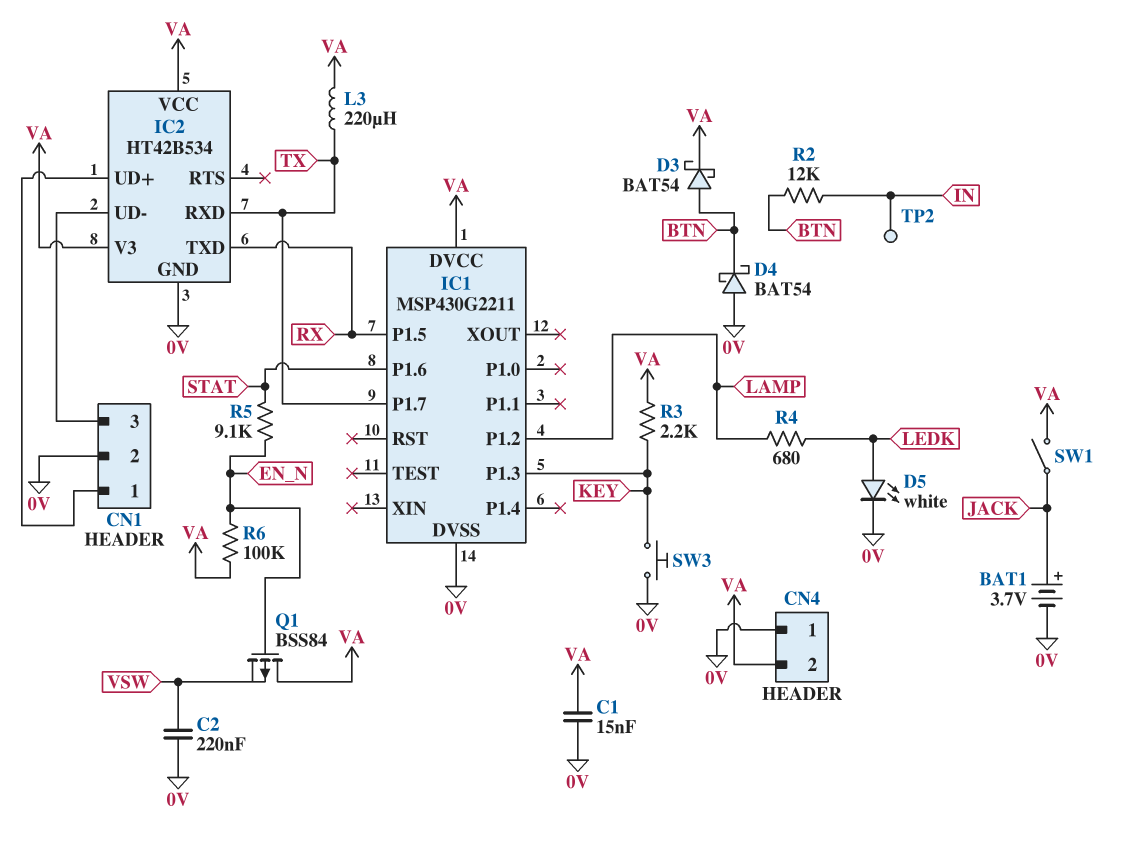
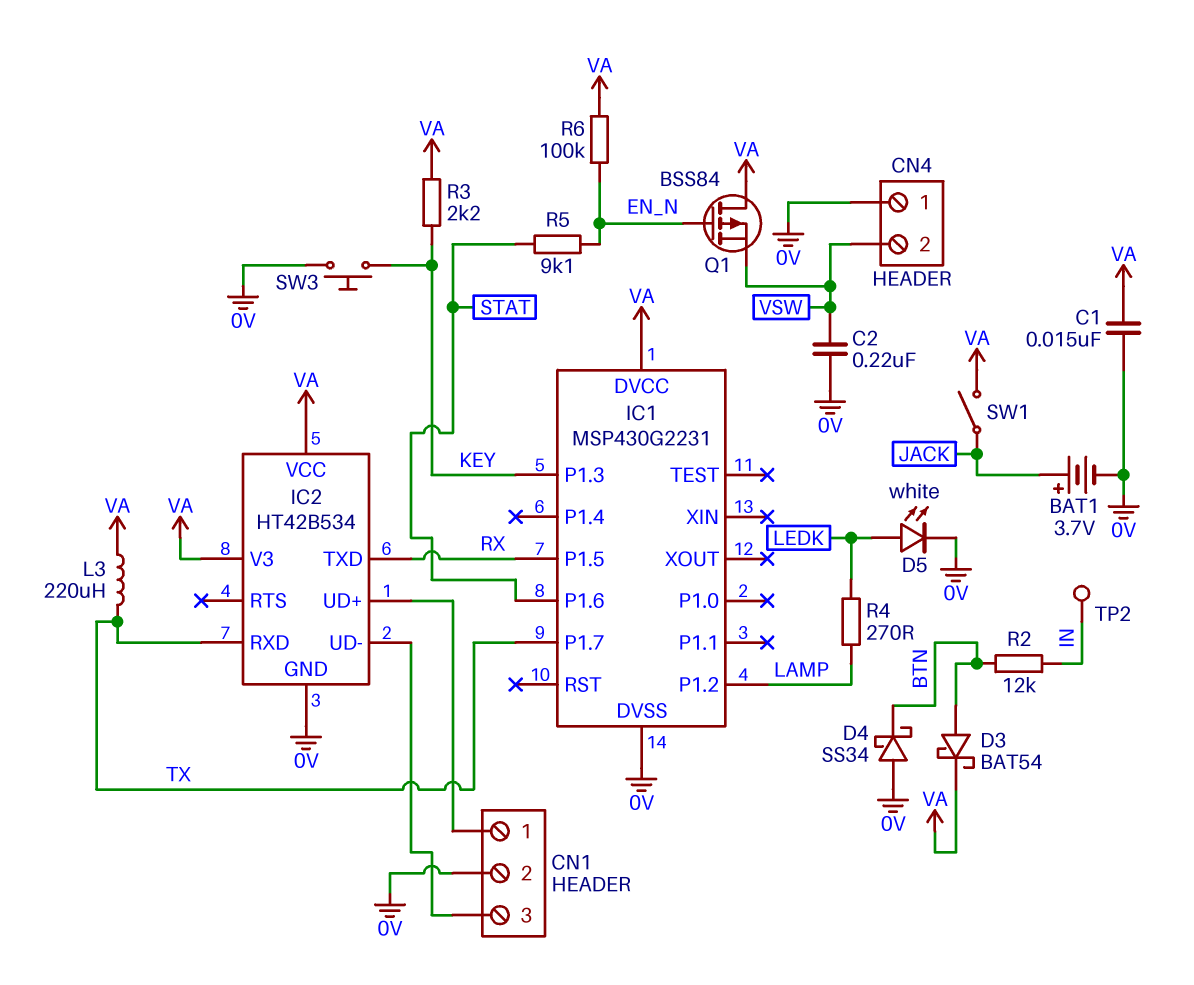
CN4 pin 2: VA -> VSW
D4: schottky BAT54 (A 0V, K BTN) -> schottky SS34 (A 0V, K BTN)
IC1: MSP430G2211 -> MSP430G2231
R4: 680 (LAMP, LEDK) -> 270 (LAMP, LEDK)

